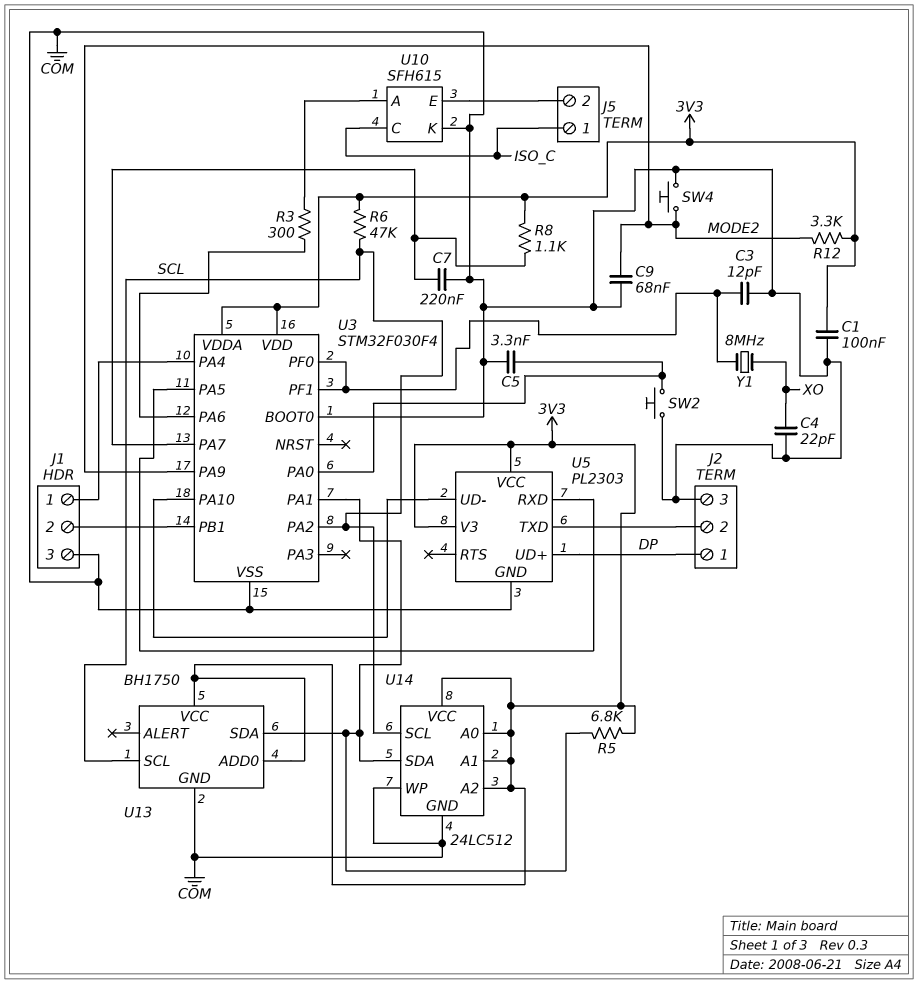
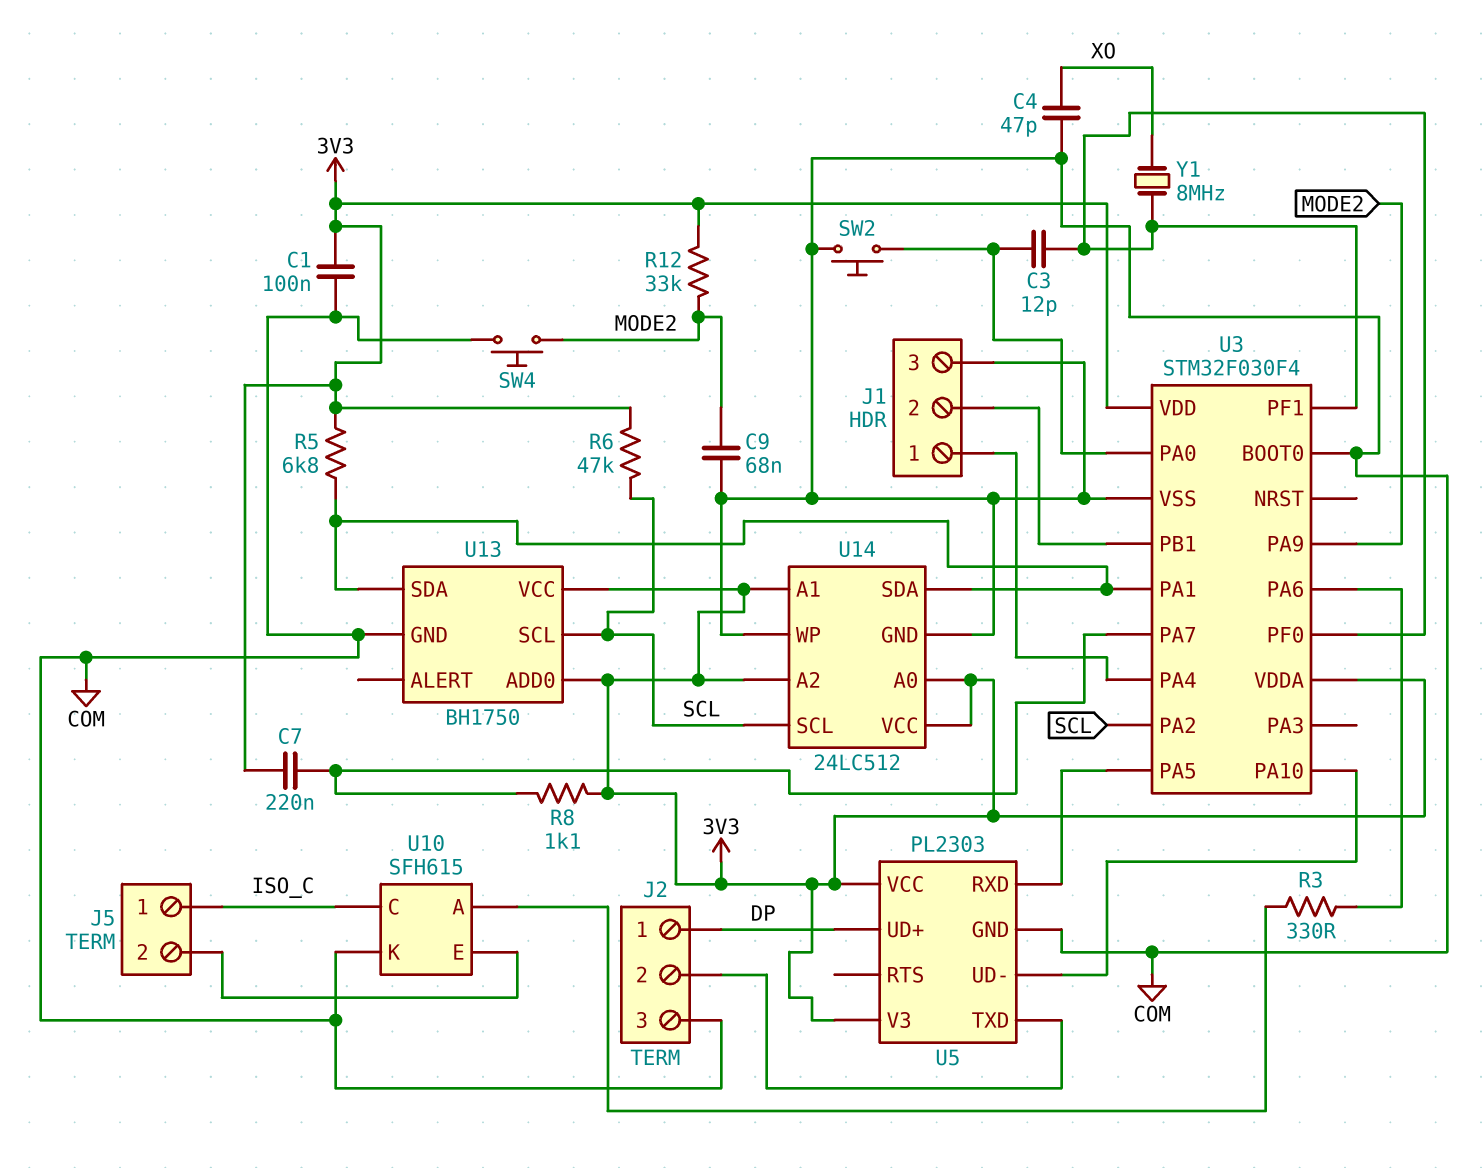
C3: 12pF (COM, U3/PF0) -> 12pF (U3/PA0, U3/PF0)
C4: 22pF (COM, XO) -> 47pF (COM, XO)
C5: 3.3nF (COM, U3/PA0) -> none
C7: 220nF (COM, U3/PA7) -> 220nF (3V3, U3/PA7)
R3: 300 (U3/PA6, U10/A) -> 330 (U3/PA6, U10/A)
R12: 3.3k (3V3, MODE2) -> 33k (3V3, MODE2)

